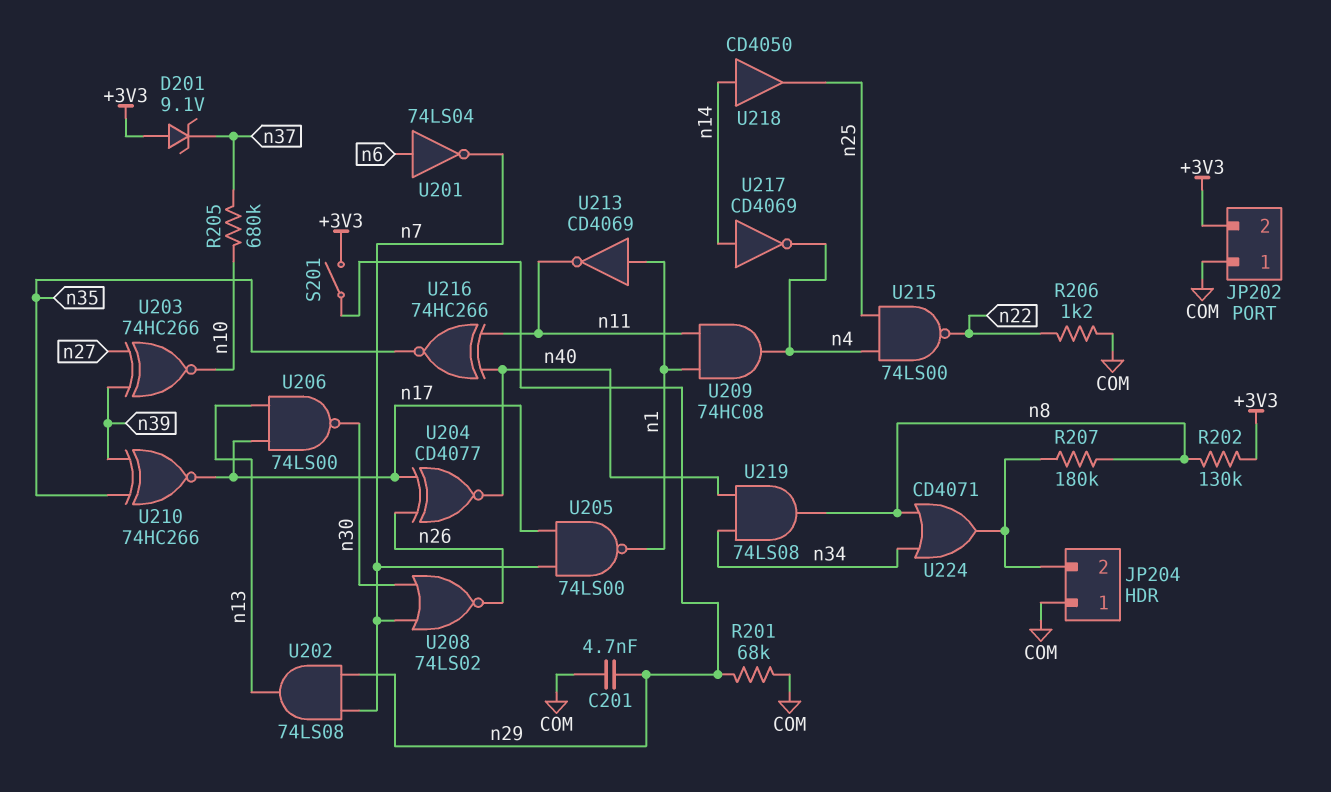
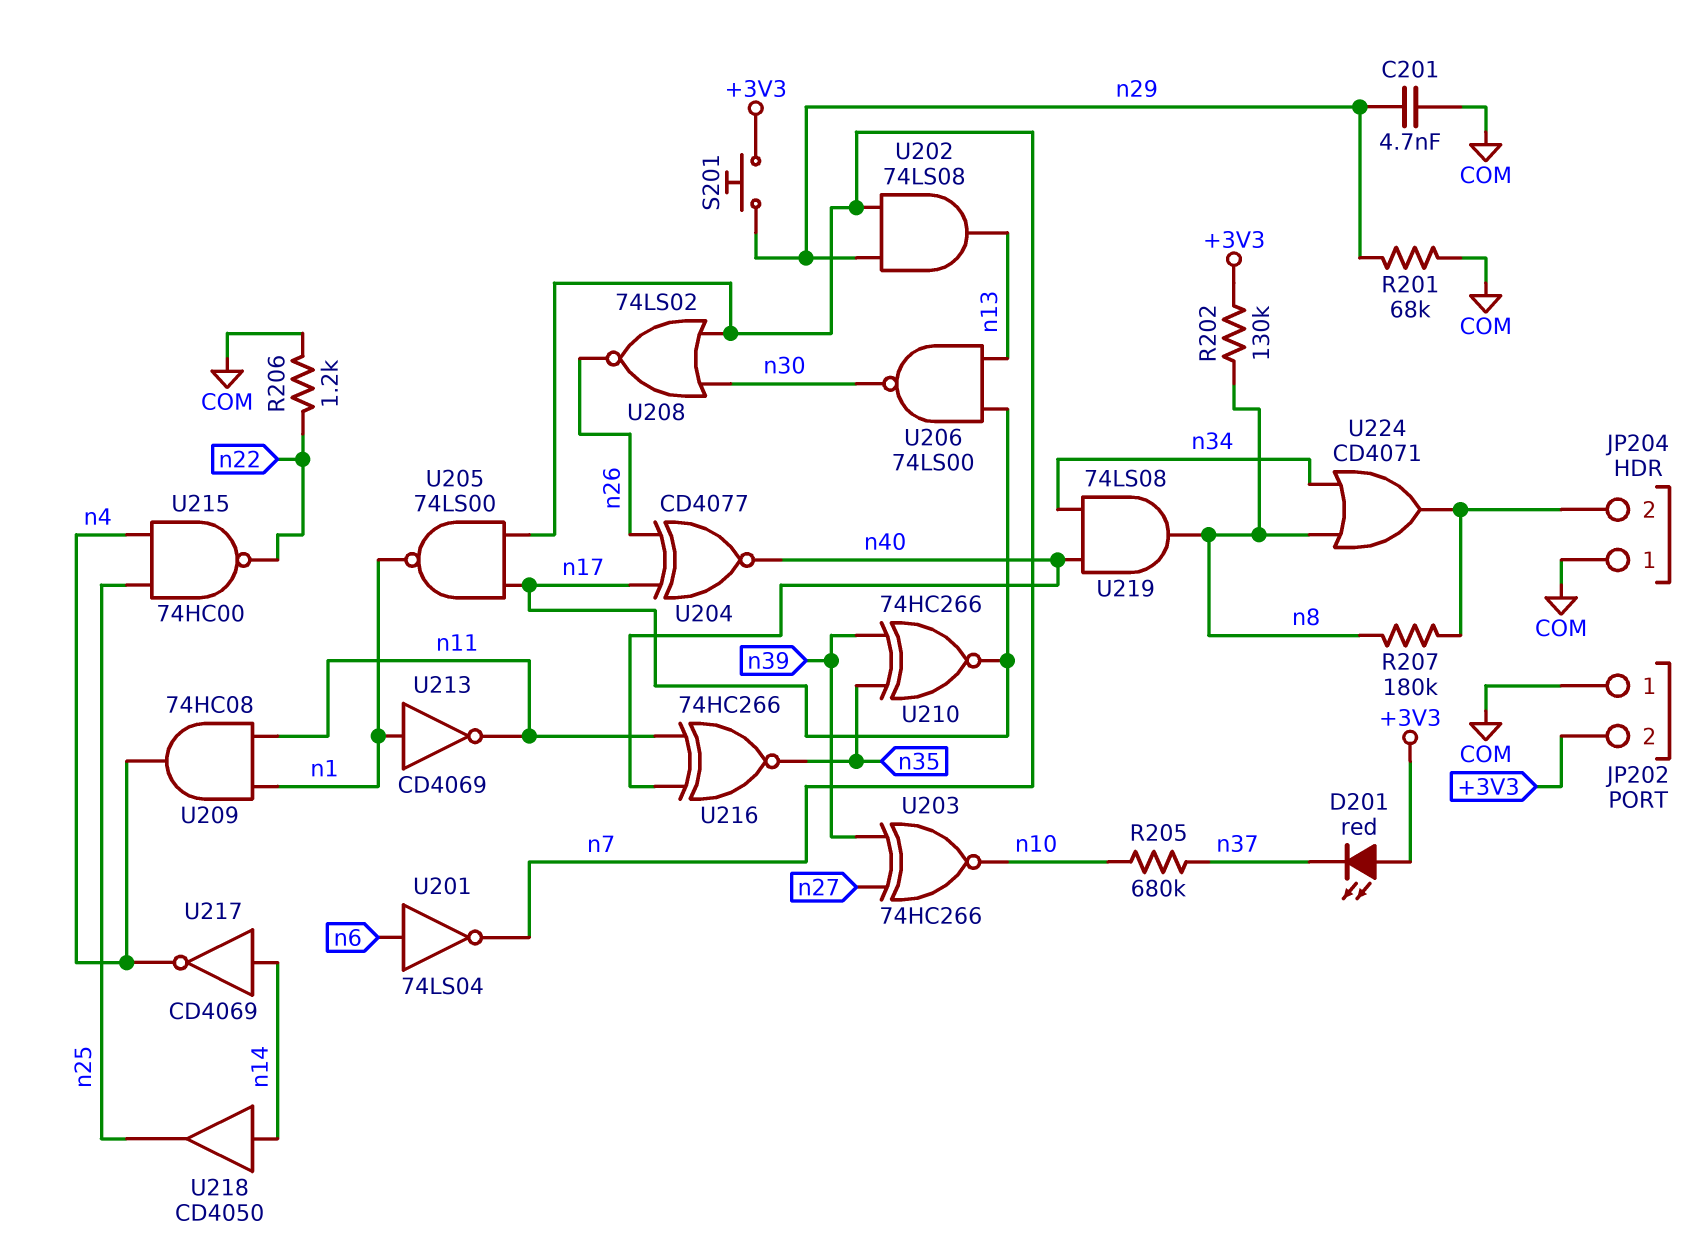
D201: zener 9.1V (A +3V3, K n37) -> LED red (A +3V3, K n37)
S201: switch (+3V3, n29) -> button (+3V3, n29)
U215: NAND 74LS00 (in n4, in n25, out n22) -> NAND 74HC00 (in n4, in n25, out n22)

